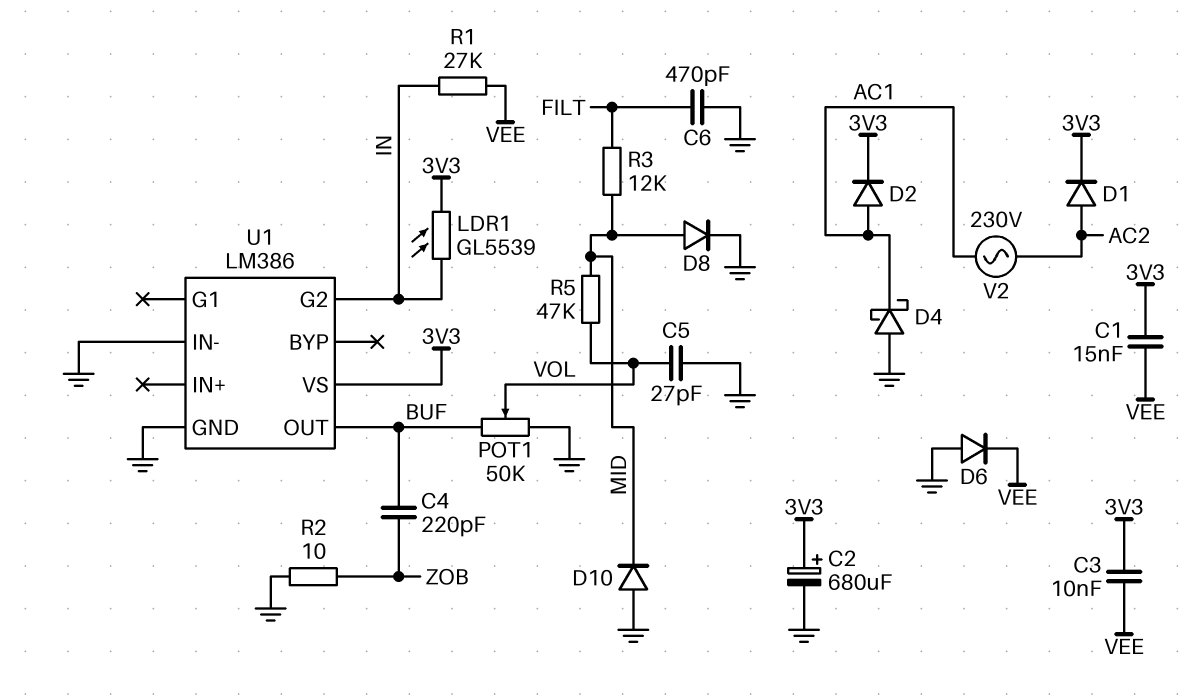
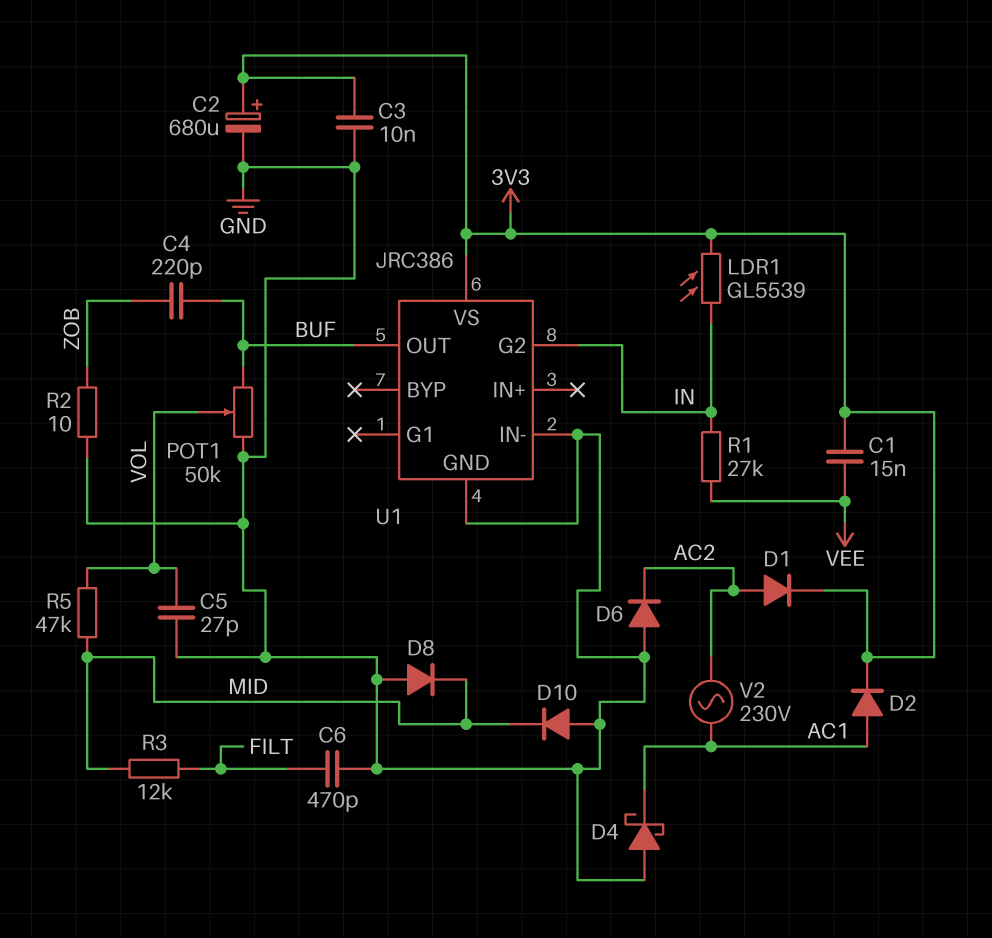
C3: 10nF (3V3, VEE) -> 10nF (3V3, GND)
D6: diode (A GND, K VEE) -> diode (A GND, K AC2)
D8: diode (A MID, K GND) -> diode (A GND, K MID)
U1: LM386 -> JRC386

